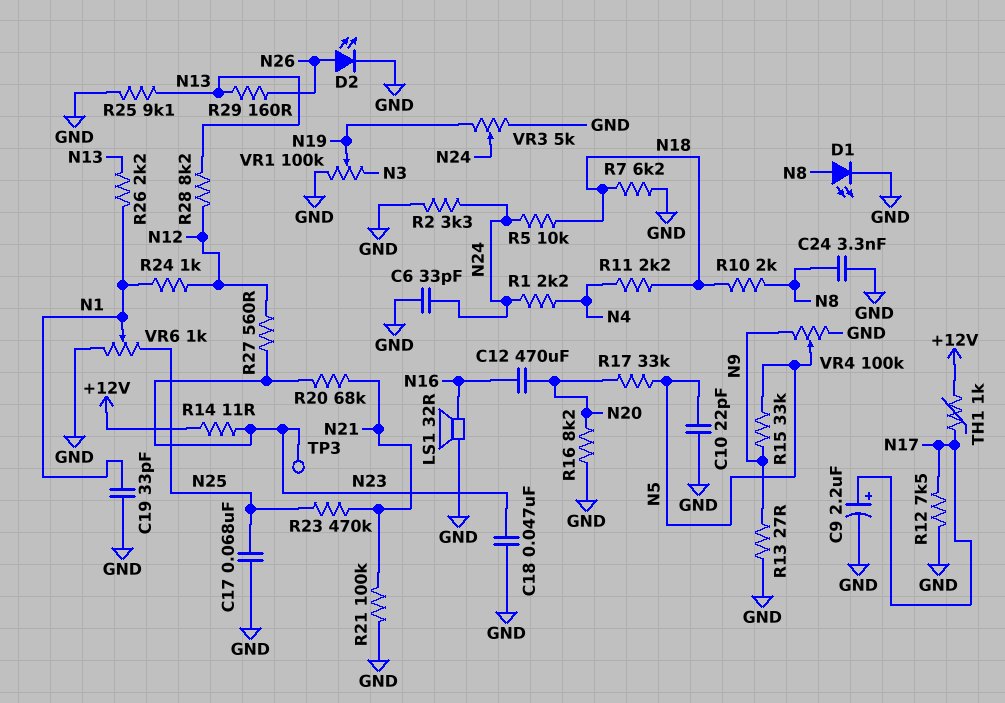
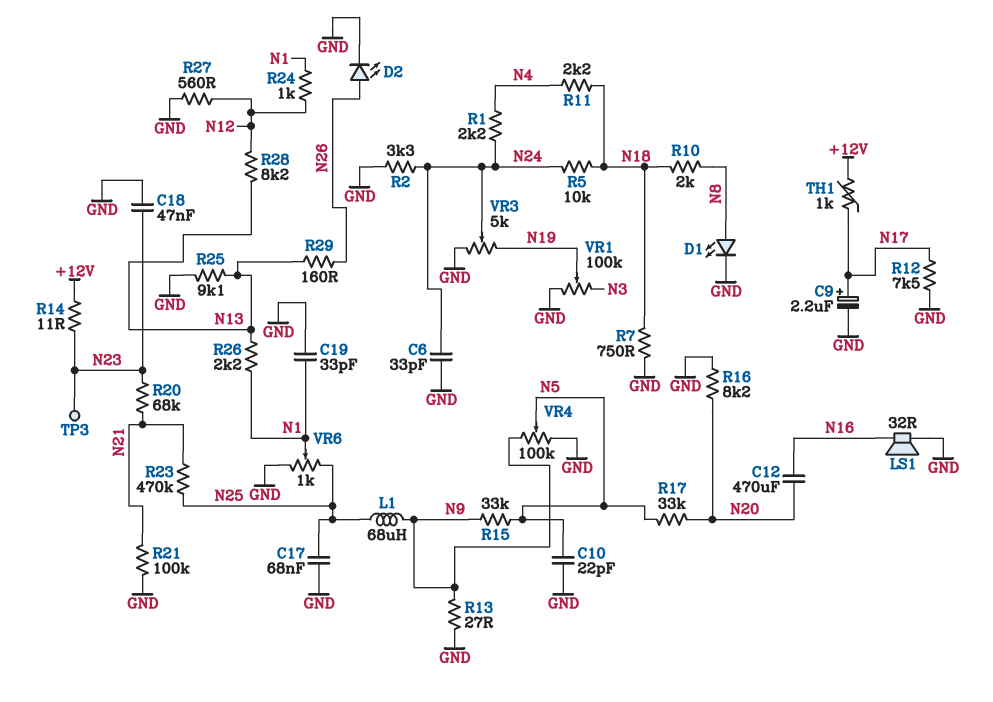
C24: 3.3nF (GND, N8) -> none
L1: none -> 68uH (N9, N25)
R7: 6.2k (GND, N18) -> 750 (GND, N18)
R27: 560 (N12, N23) -> 560 (GND, N12)

